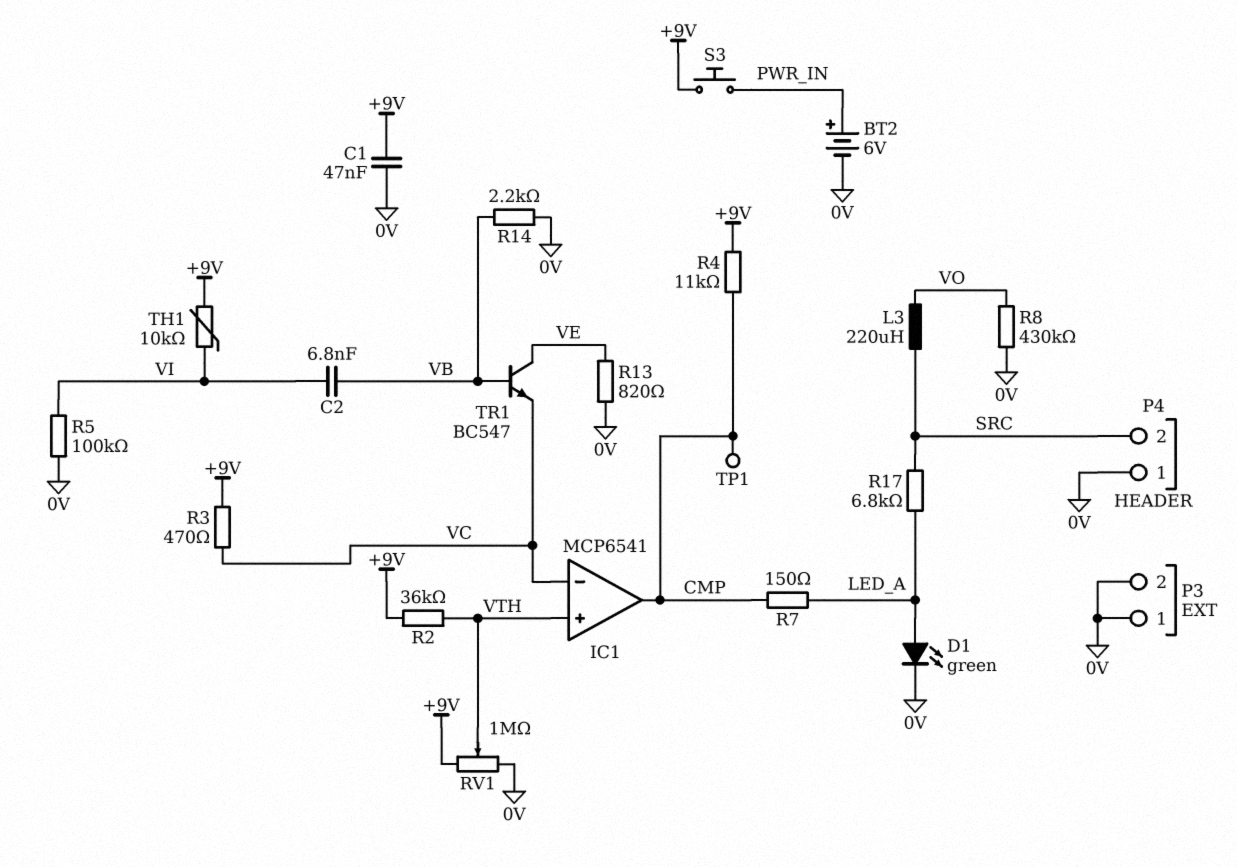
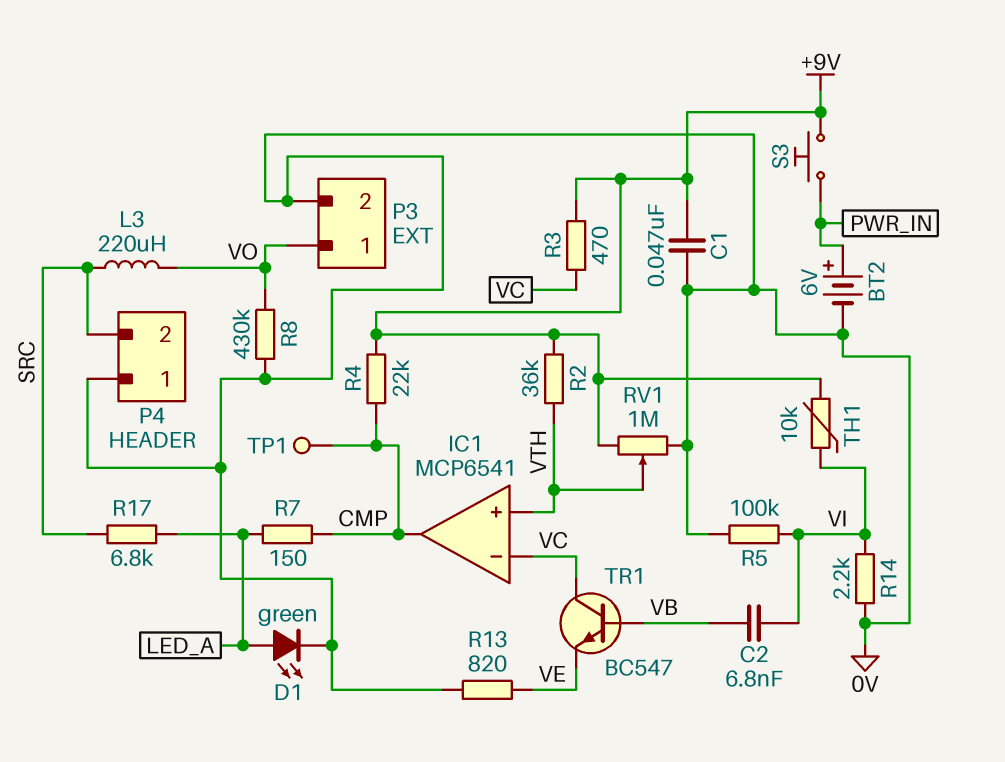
P3 pin 1: 0V -> VO
R4: 11k (+9V, CMP) -> 22k (+9V, CMP)
R14: 2.2k (0V, VB) -> 2.2k (0V, VI)
TR1: NPN BC547 (B VB, C VE, E VC) -> NPN BC547 (B VB, C VC, E VE)

